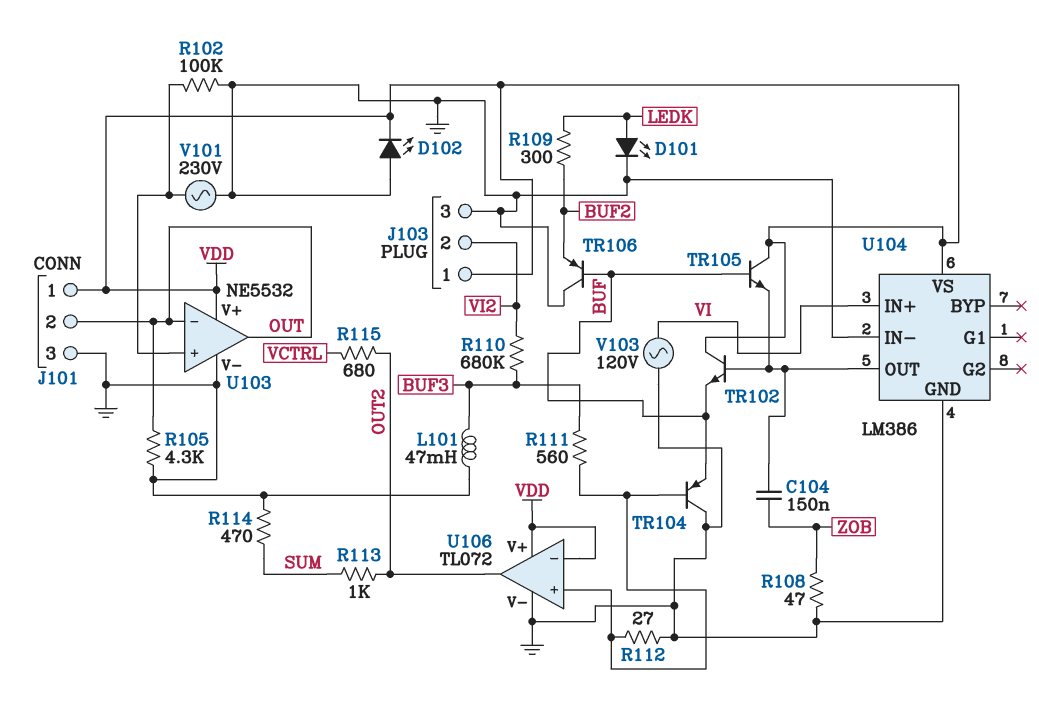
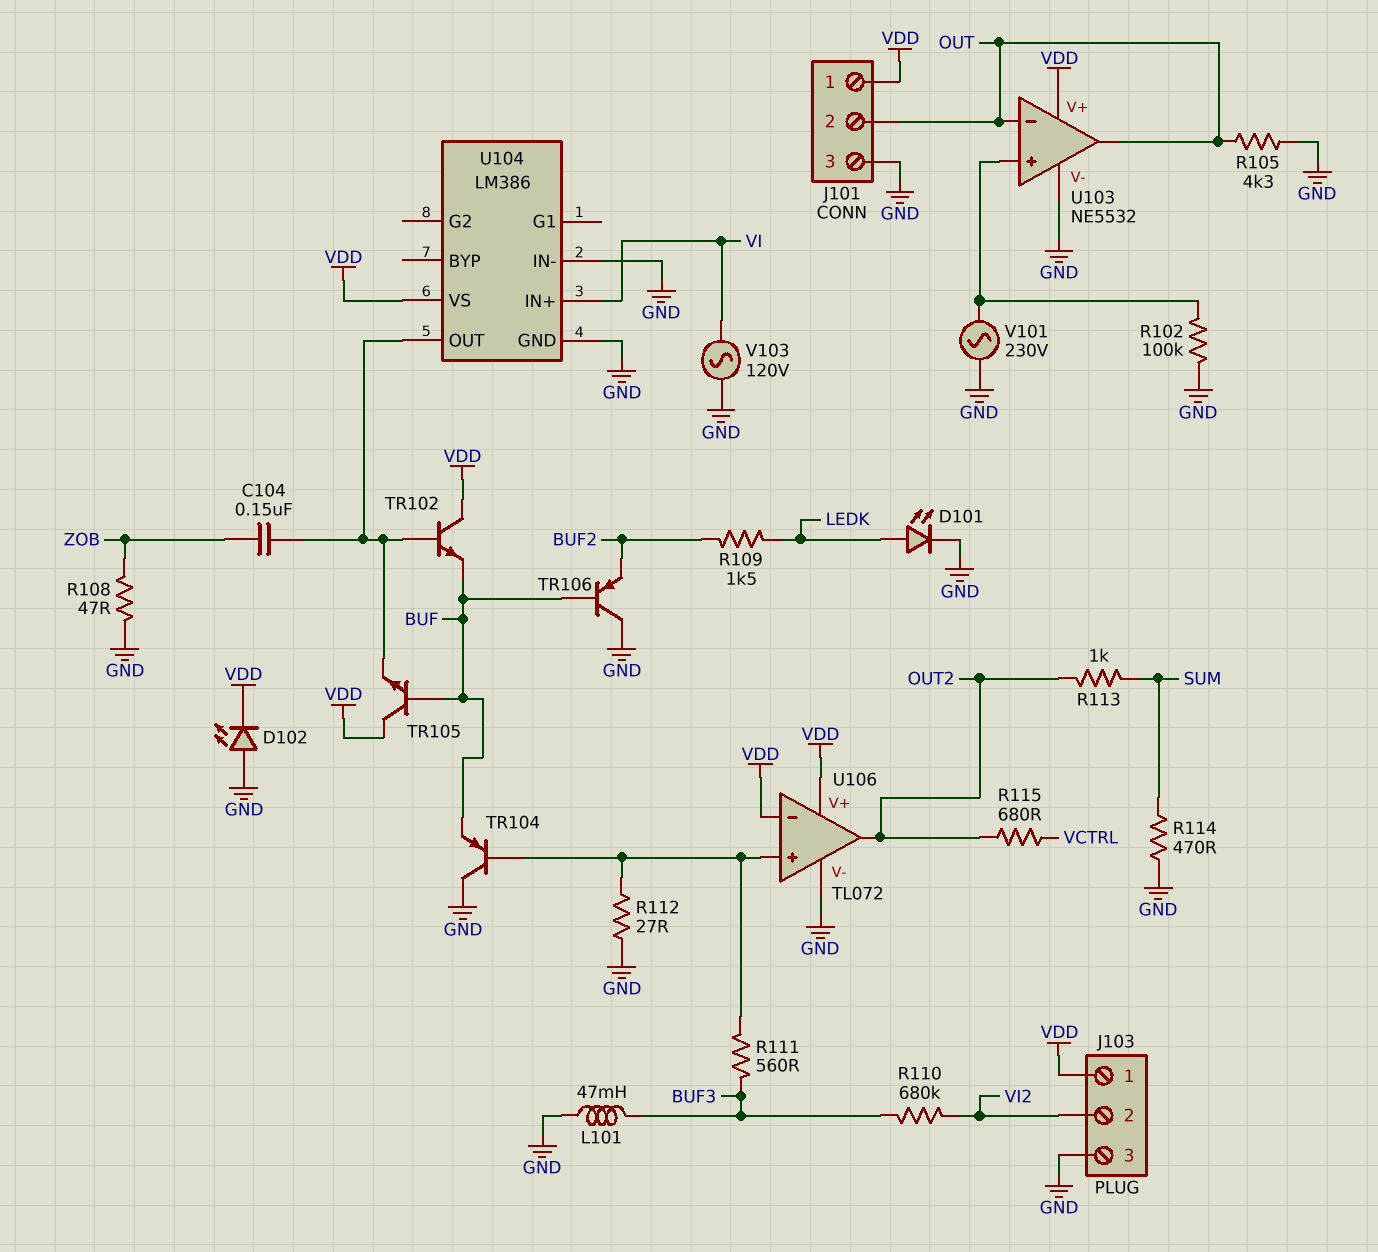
R109: 300 (BUF2, LEDK) -> 1.5k (BUF2, LEDK)

